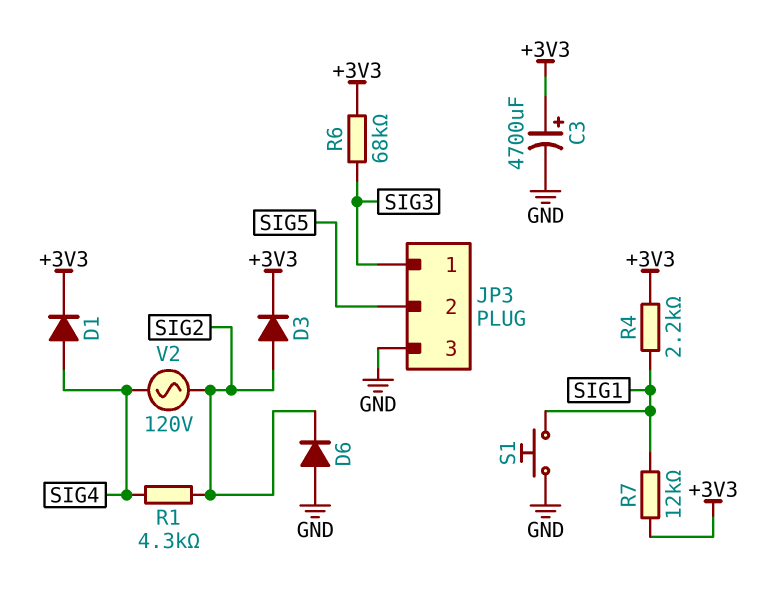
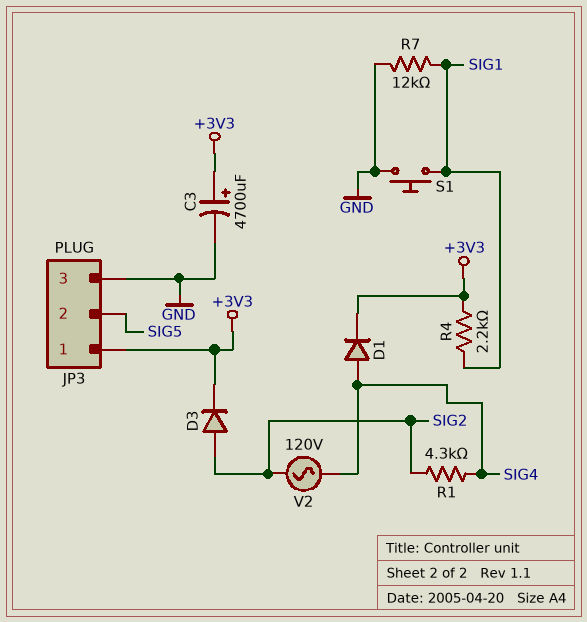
D6: diode (A GND, K SIG2) -> none
JP3 pin 1: SIG3 -> +3V3
R6: 68k (+3V3, SIG3) -> none
R7: 12k (+3V3, SIG1) -> 12k (GND, SIG1)

